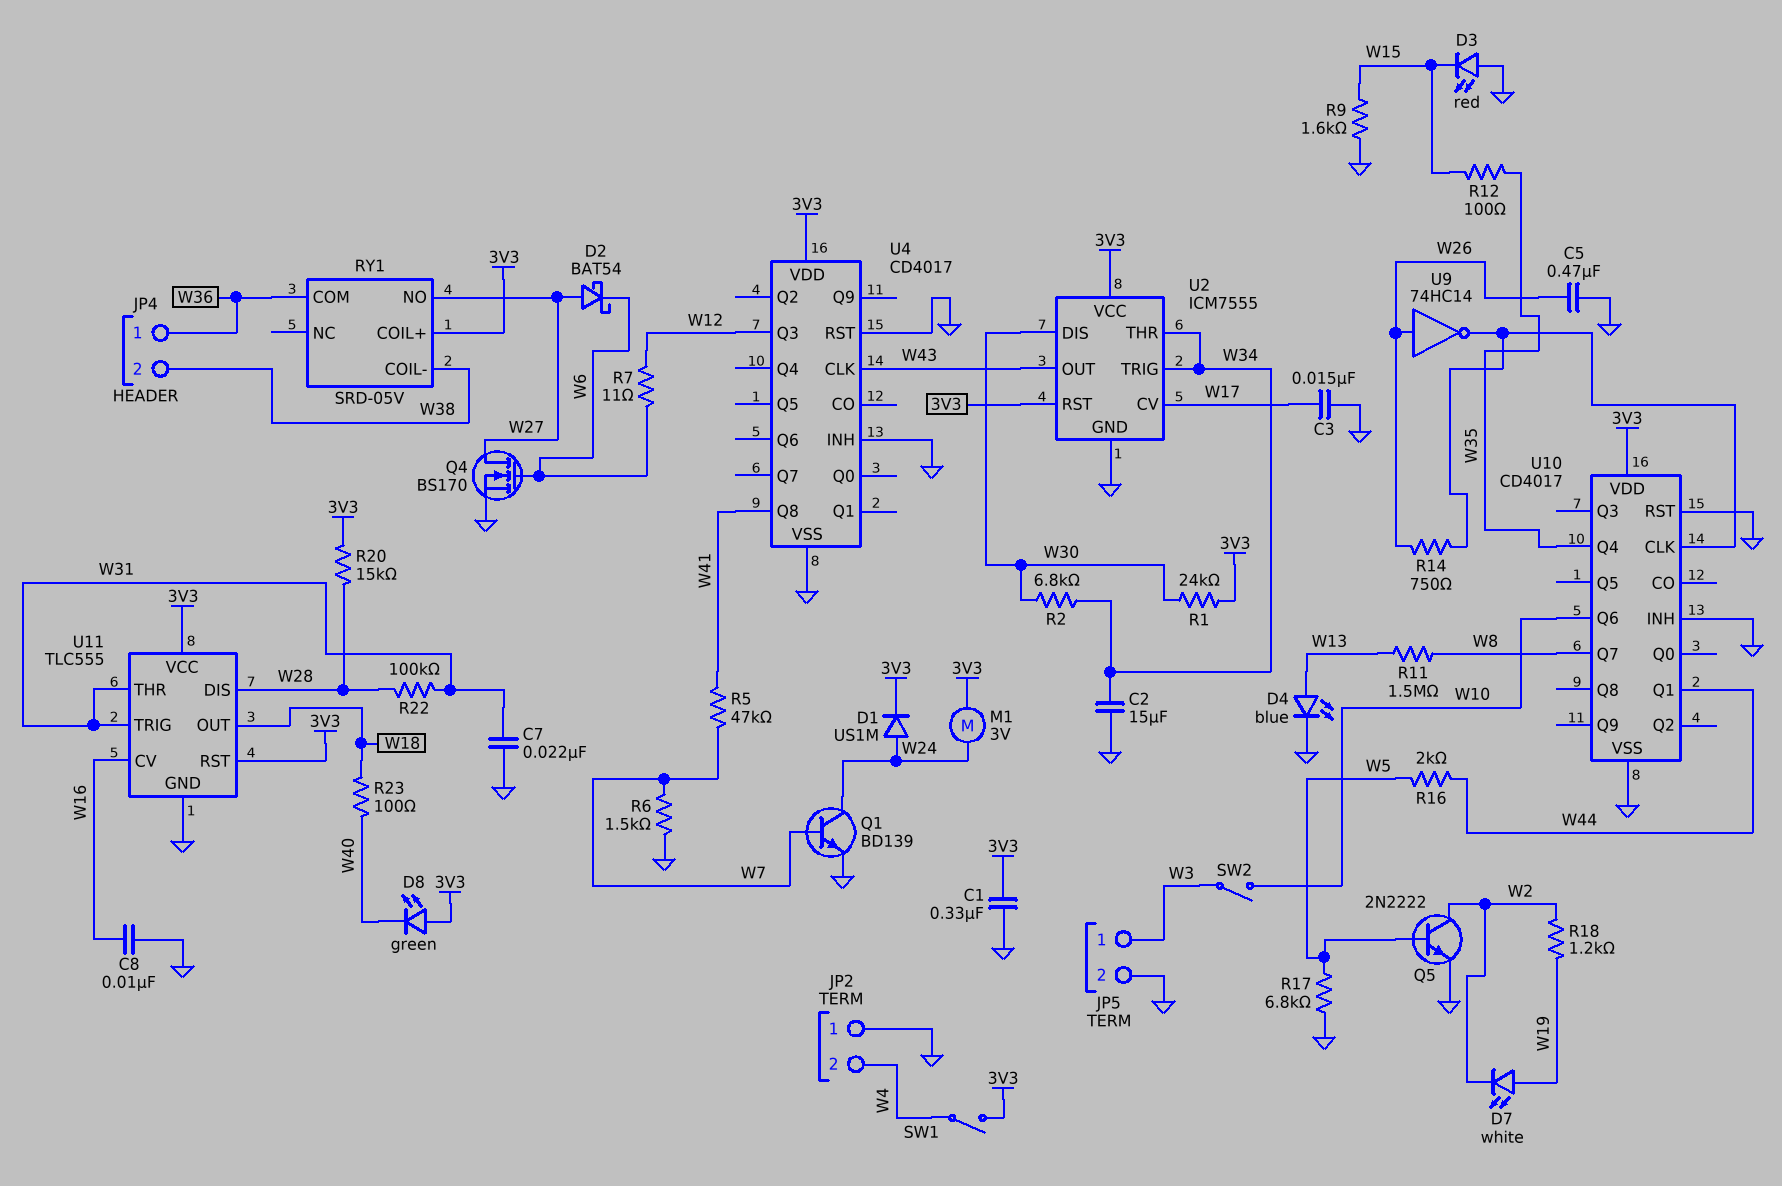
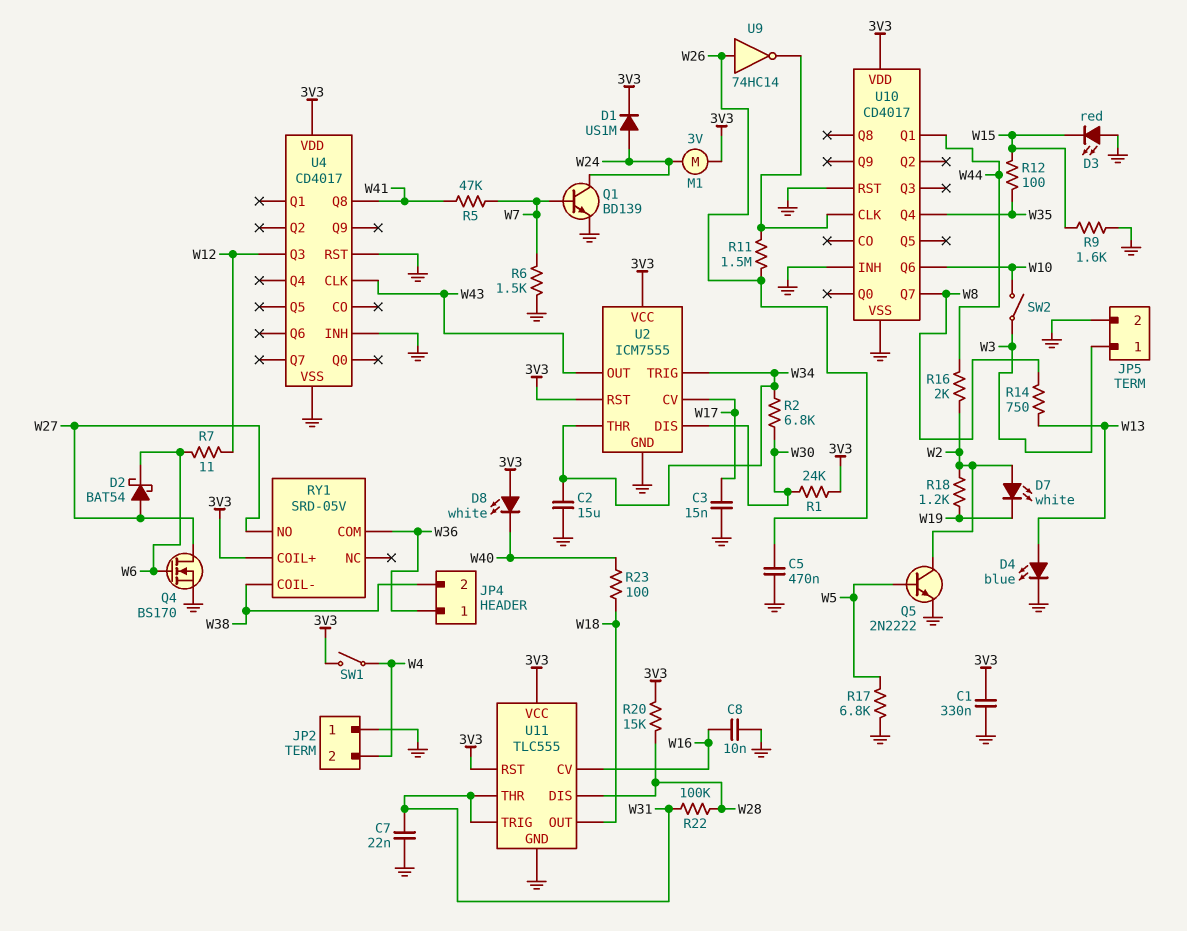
D7: LED white (A W19, K W2) -> LED white (A W2, K W19)
D8: LED green (A 3V3, K W40) -> LED white (A 3V3, K W40)
R11: 1.5M (W8, W13) -> 1.5M (U10/CLK, W26)
R14: 750 (U10/CLK, W26) -> 750 (W8, W13)
R16: 2k (W5, W44) -> 2k (W2, W44)

